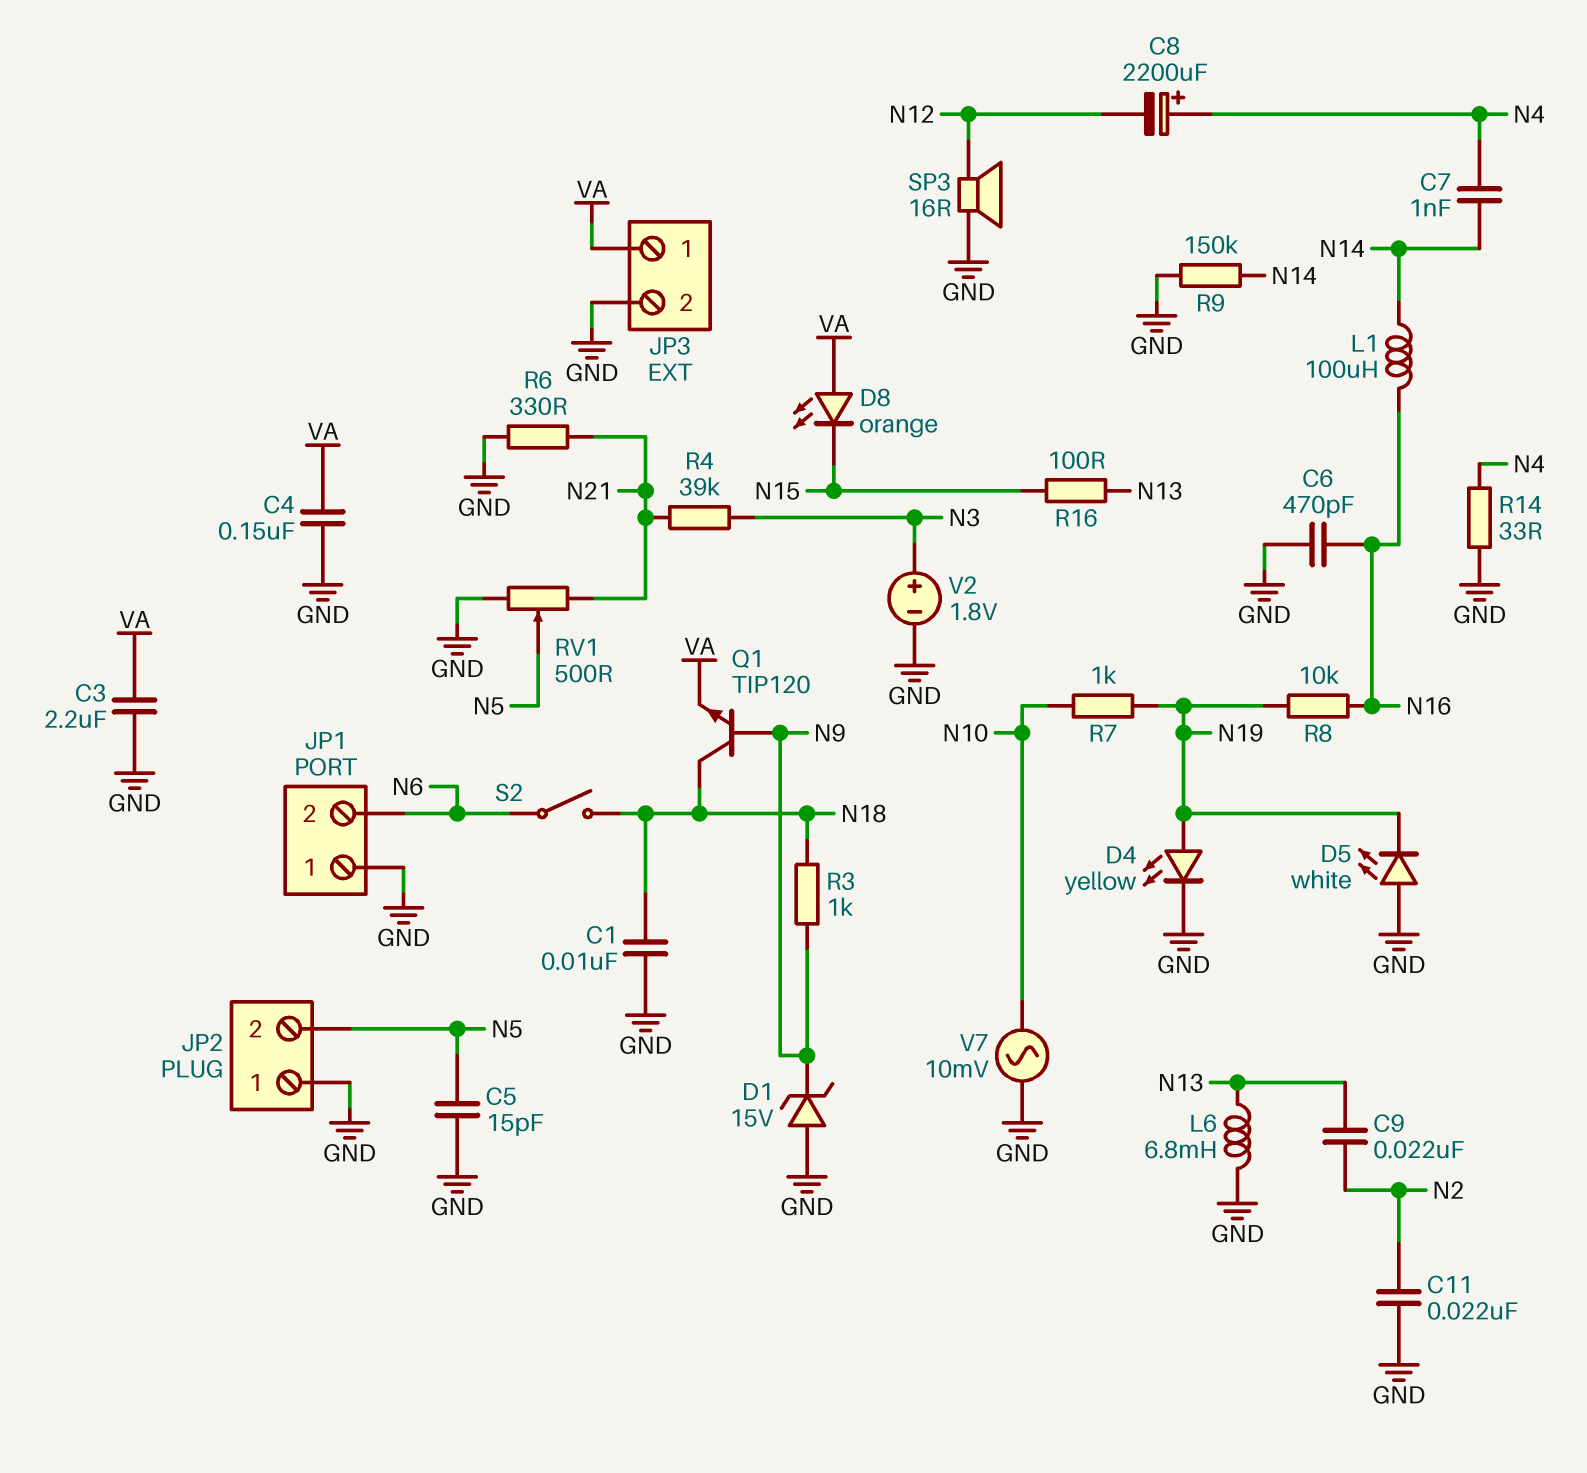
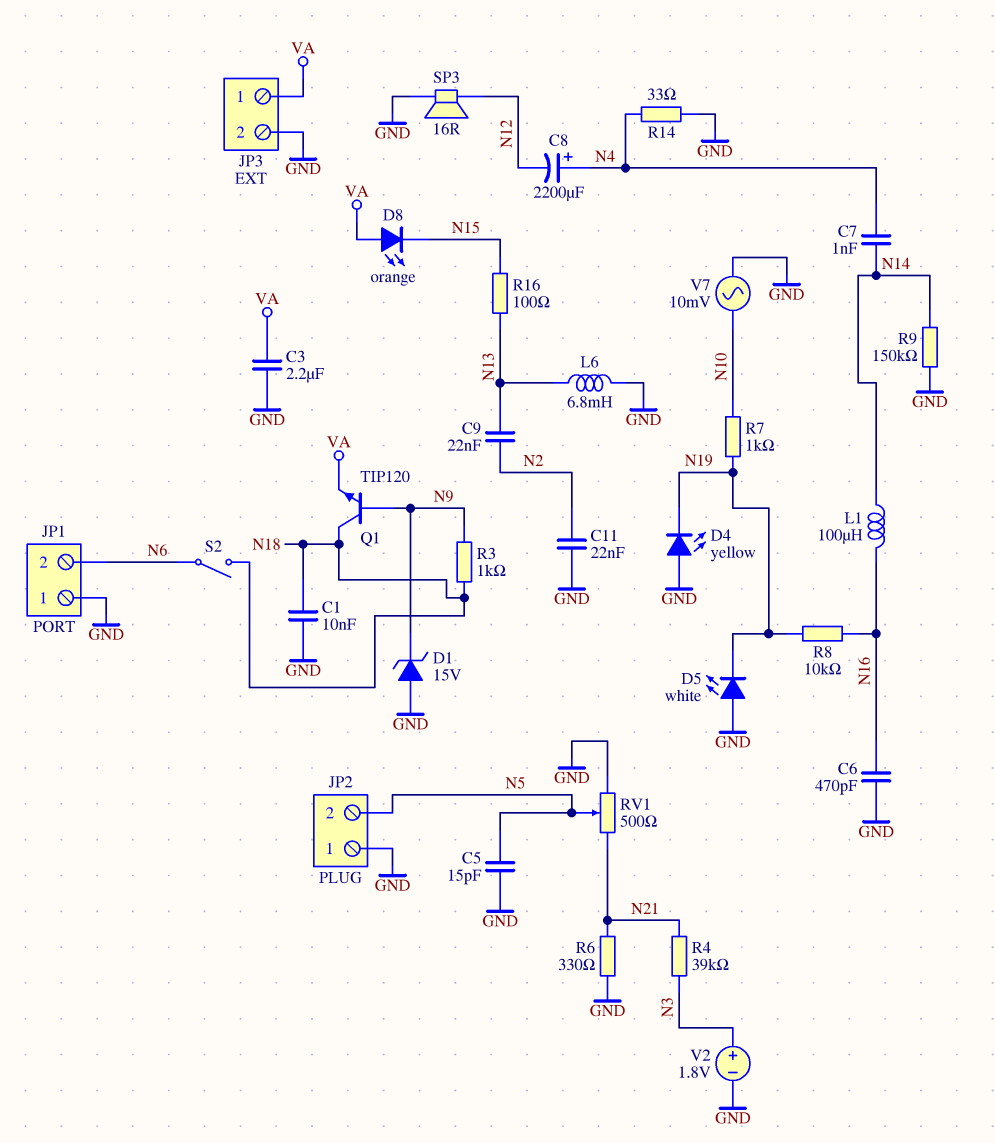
C4: 150nF (GND, VA) -> none
D4: LED yellow (A N19, K GND) -> LED yellow (A GND, K N19)

